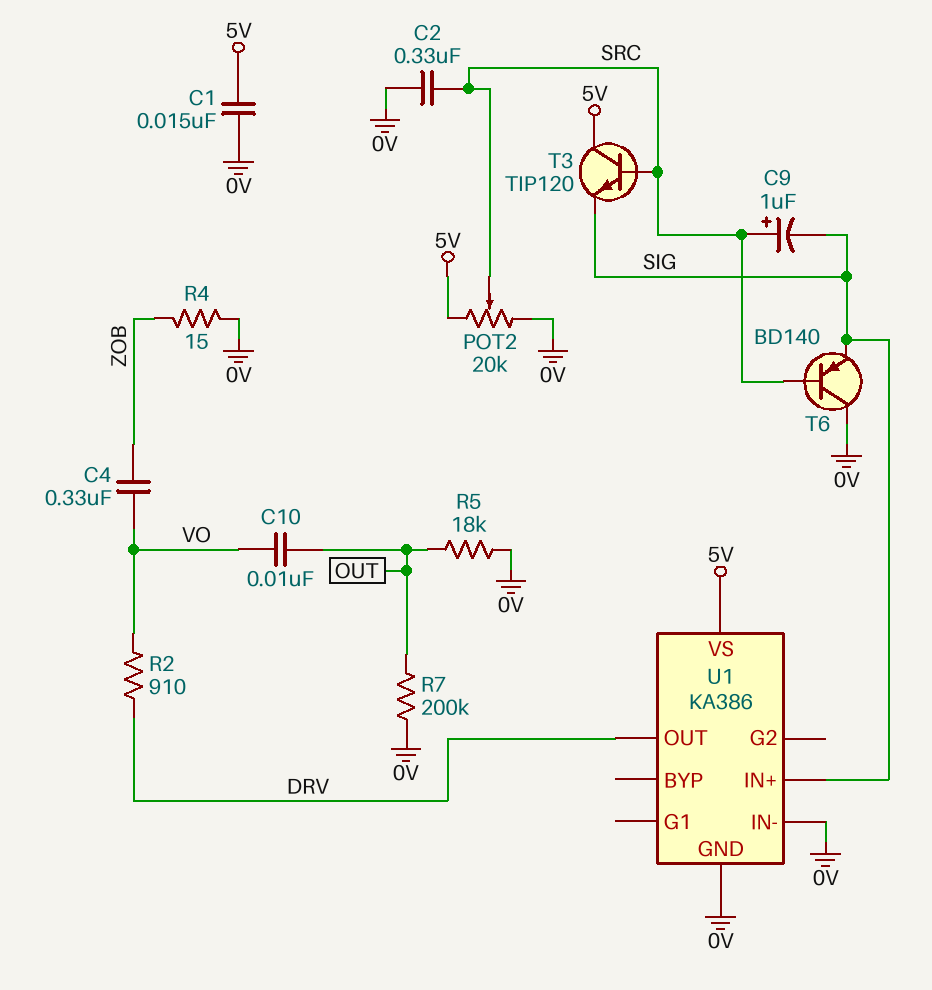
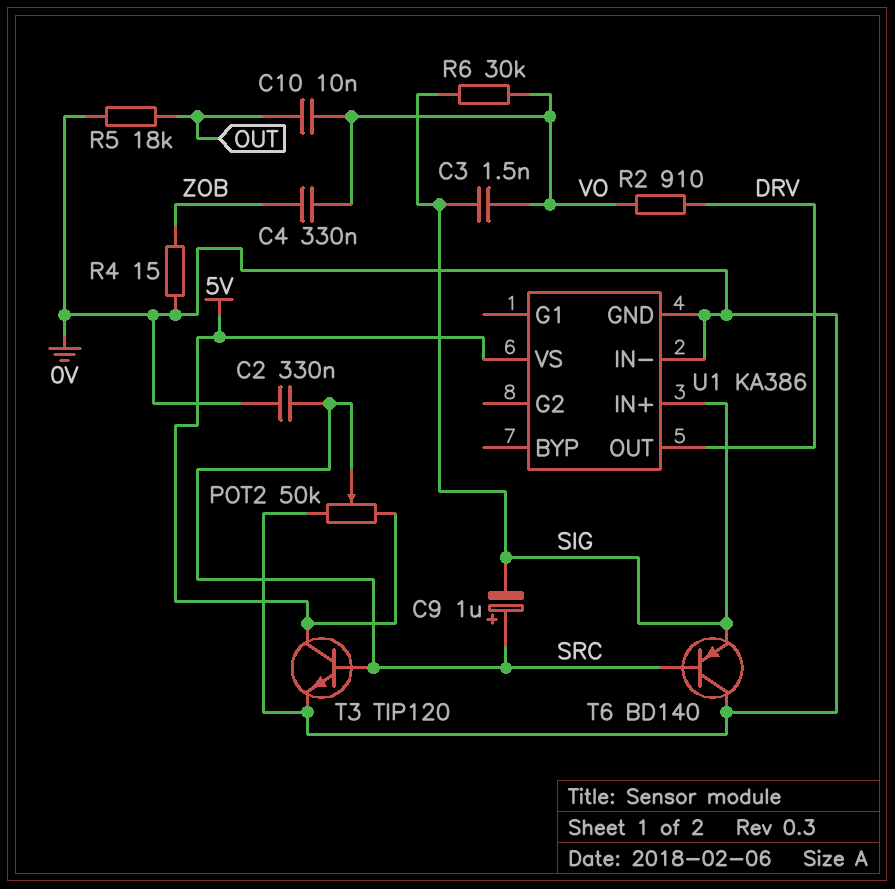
C1: 15nF (0V, 5V) -> none
C3: none -> 1.5nF (SIG, VO)
POT2: 20k (0V, 5V, wiper SRC) -> 50k (0V, 5V, wiper SRC)
R6: none -> 30k (SIG, VO)
R7: 200k (0V, OUT) -> none
T3: NPN TIP120 (B SRC, C 5V, E SIG) -> NPN TIP120 (B SRC, C 5V, E 0V)

